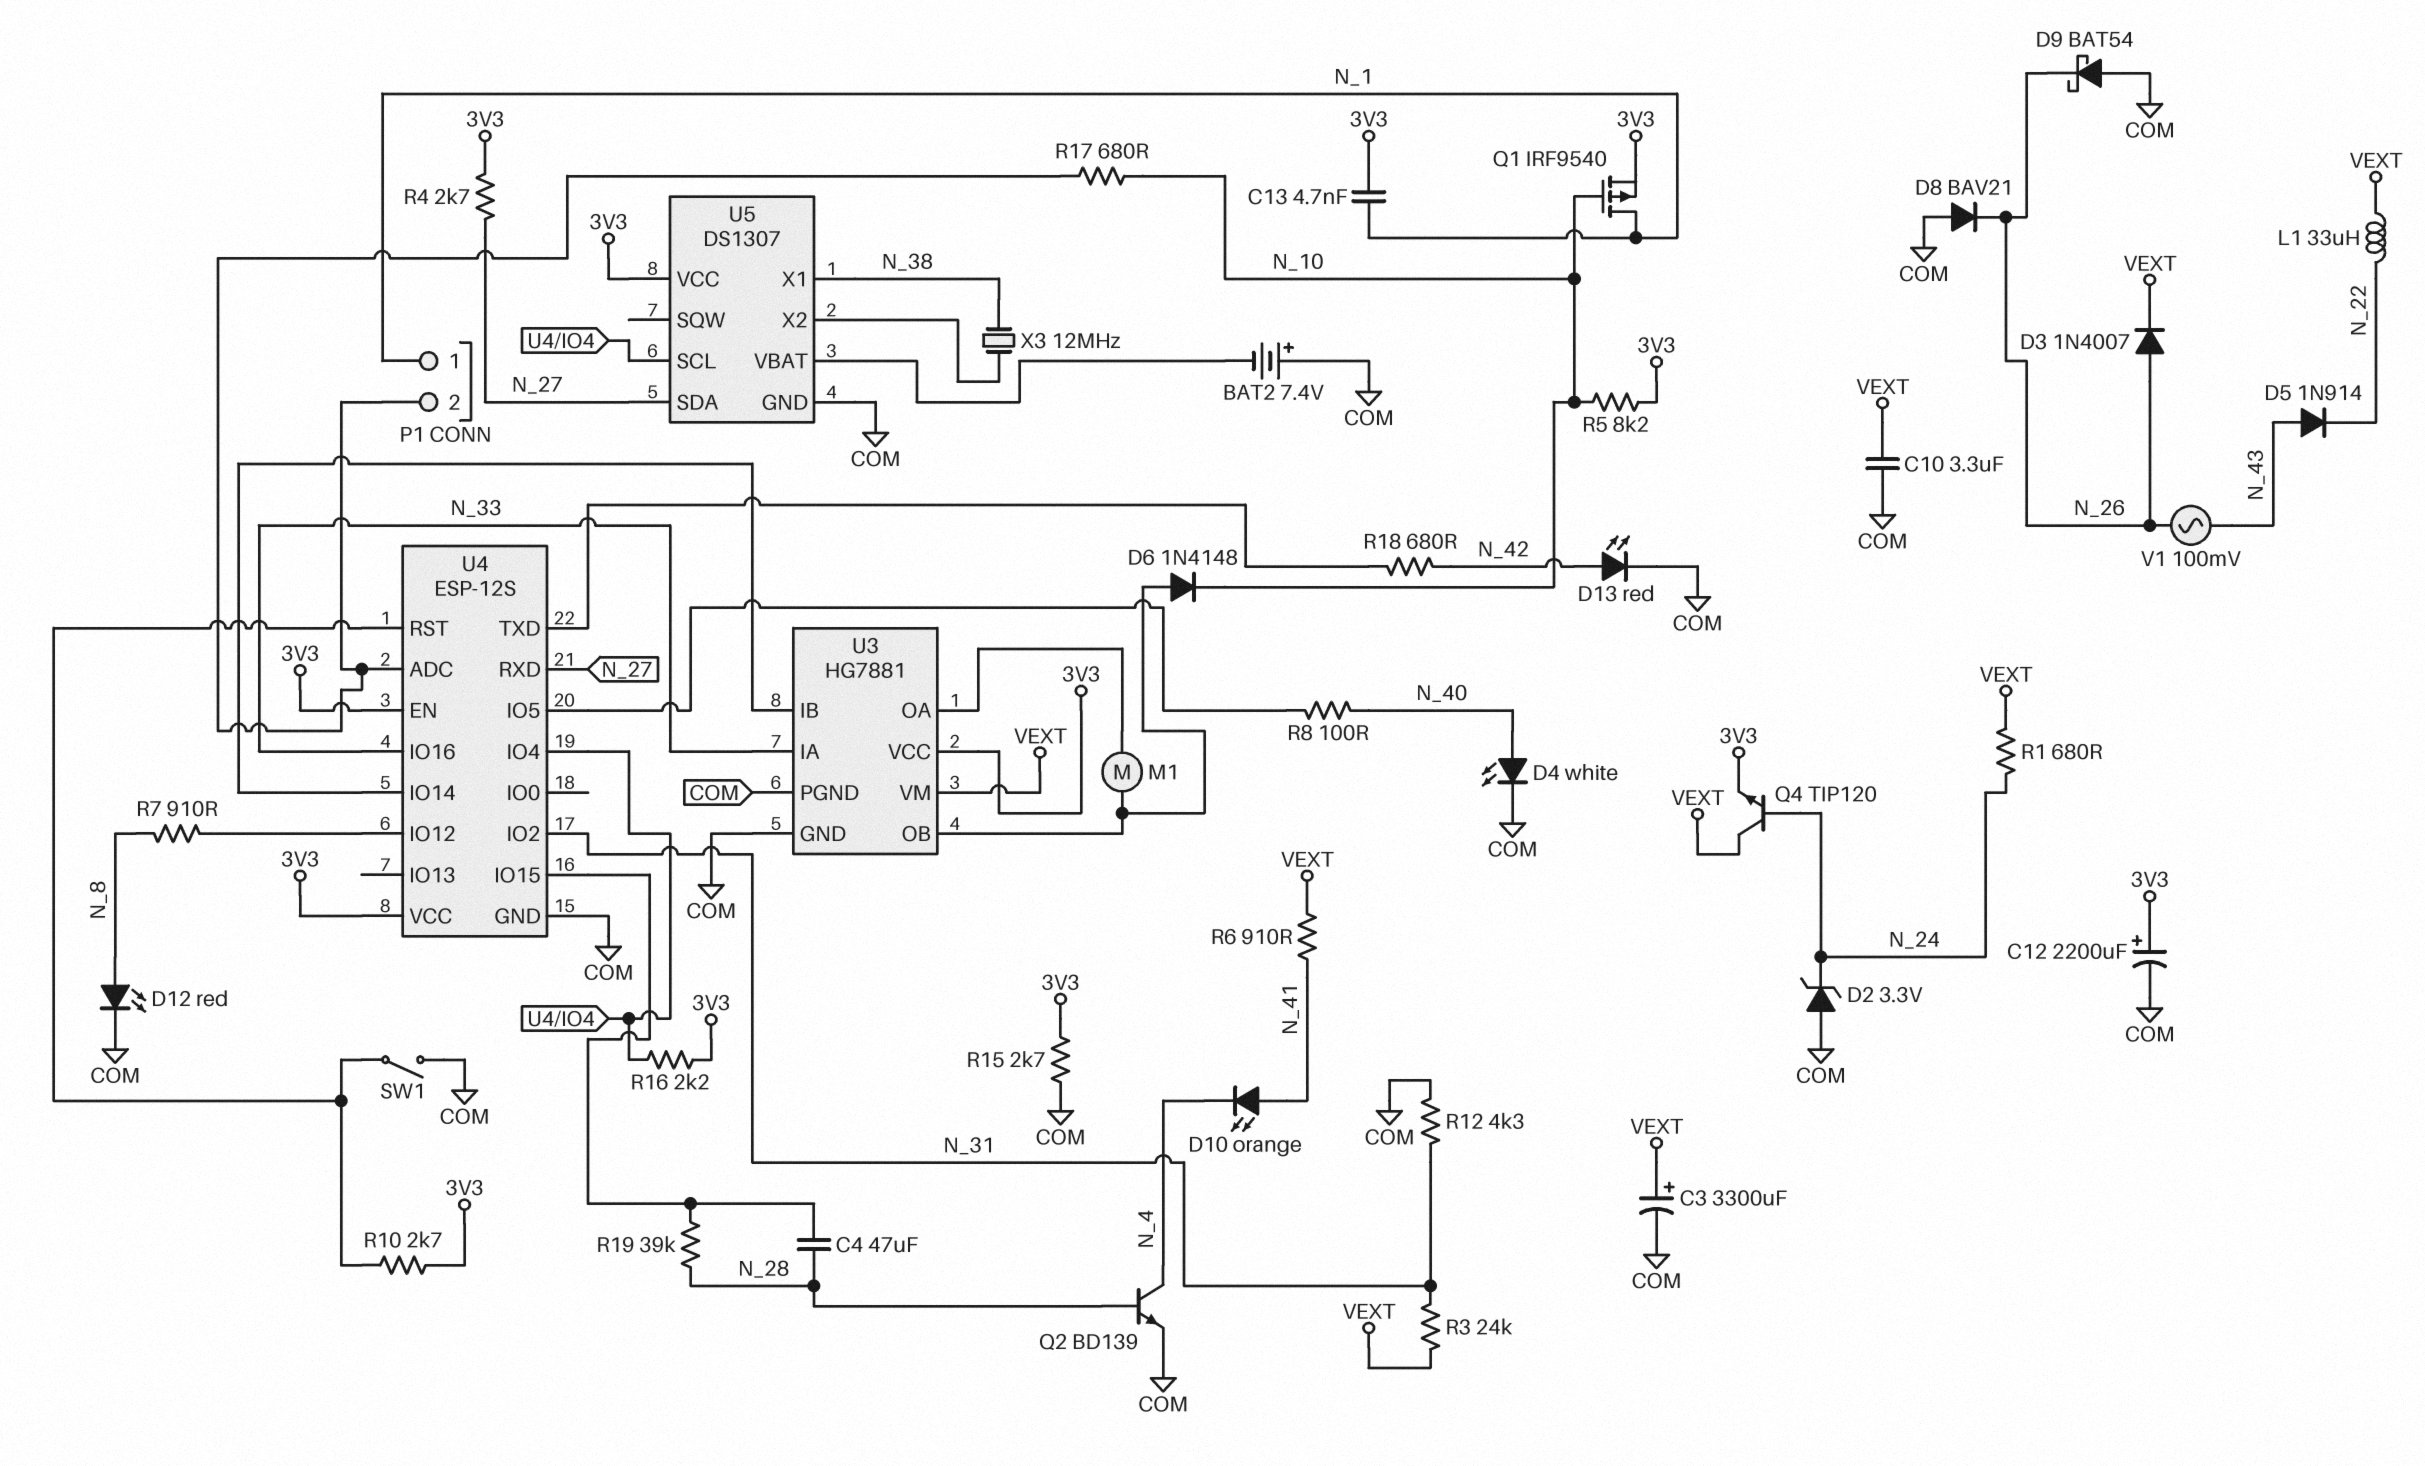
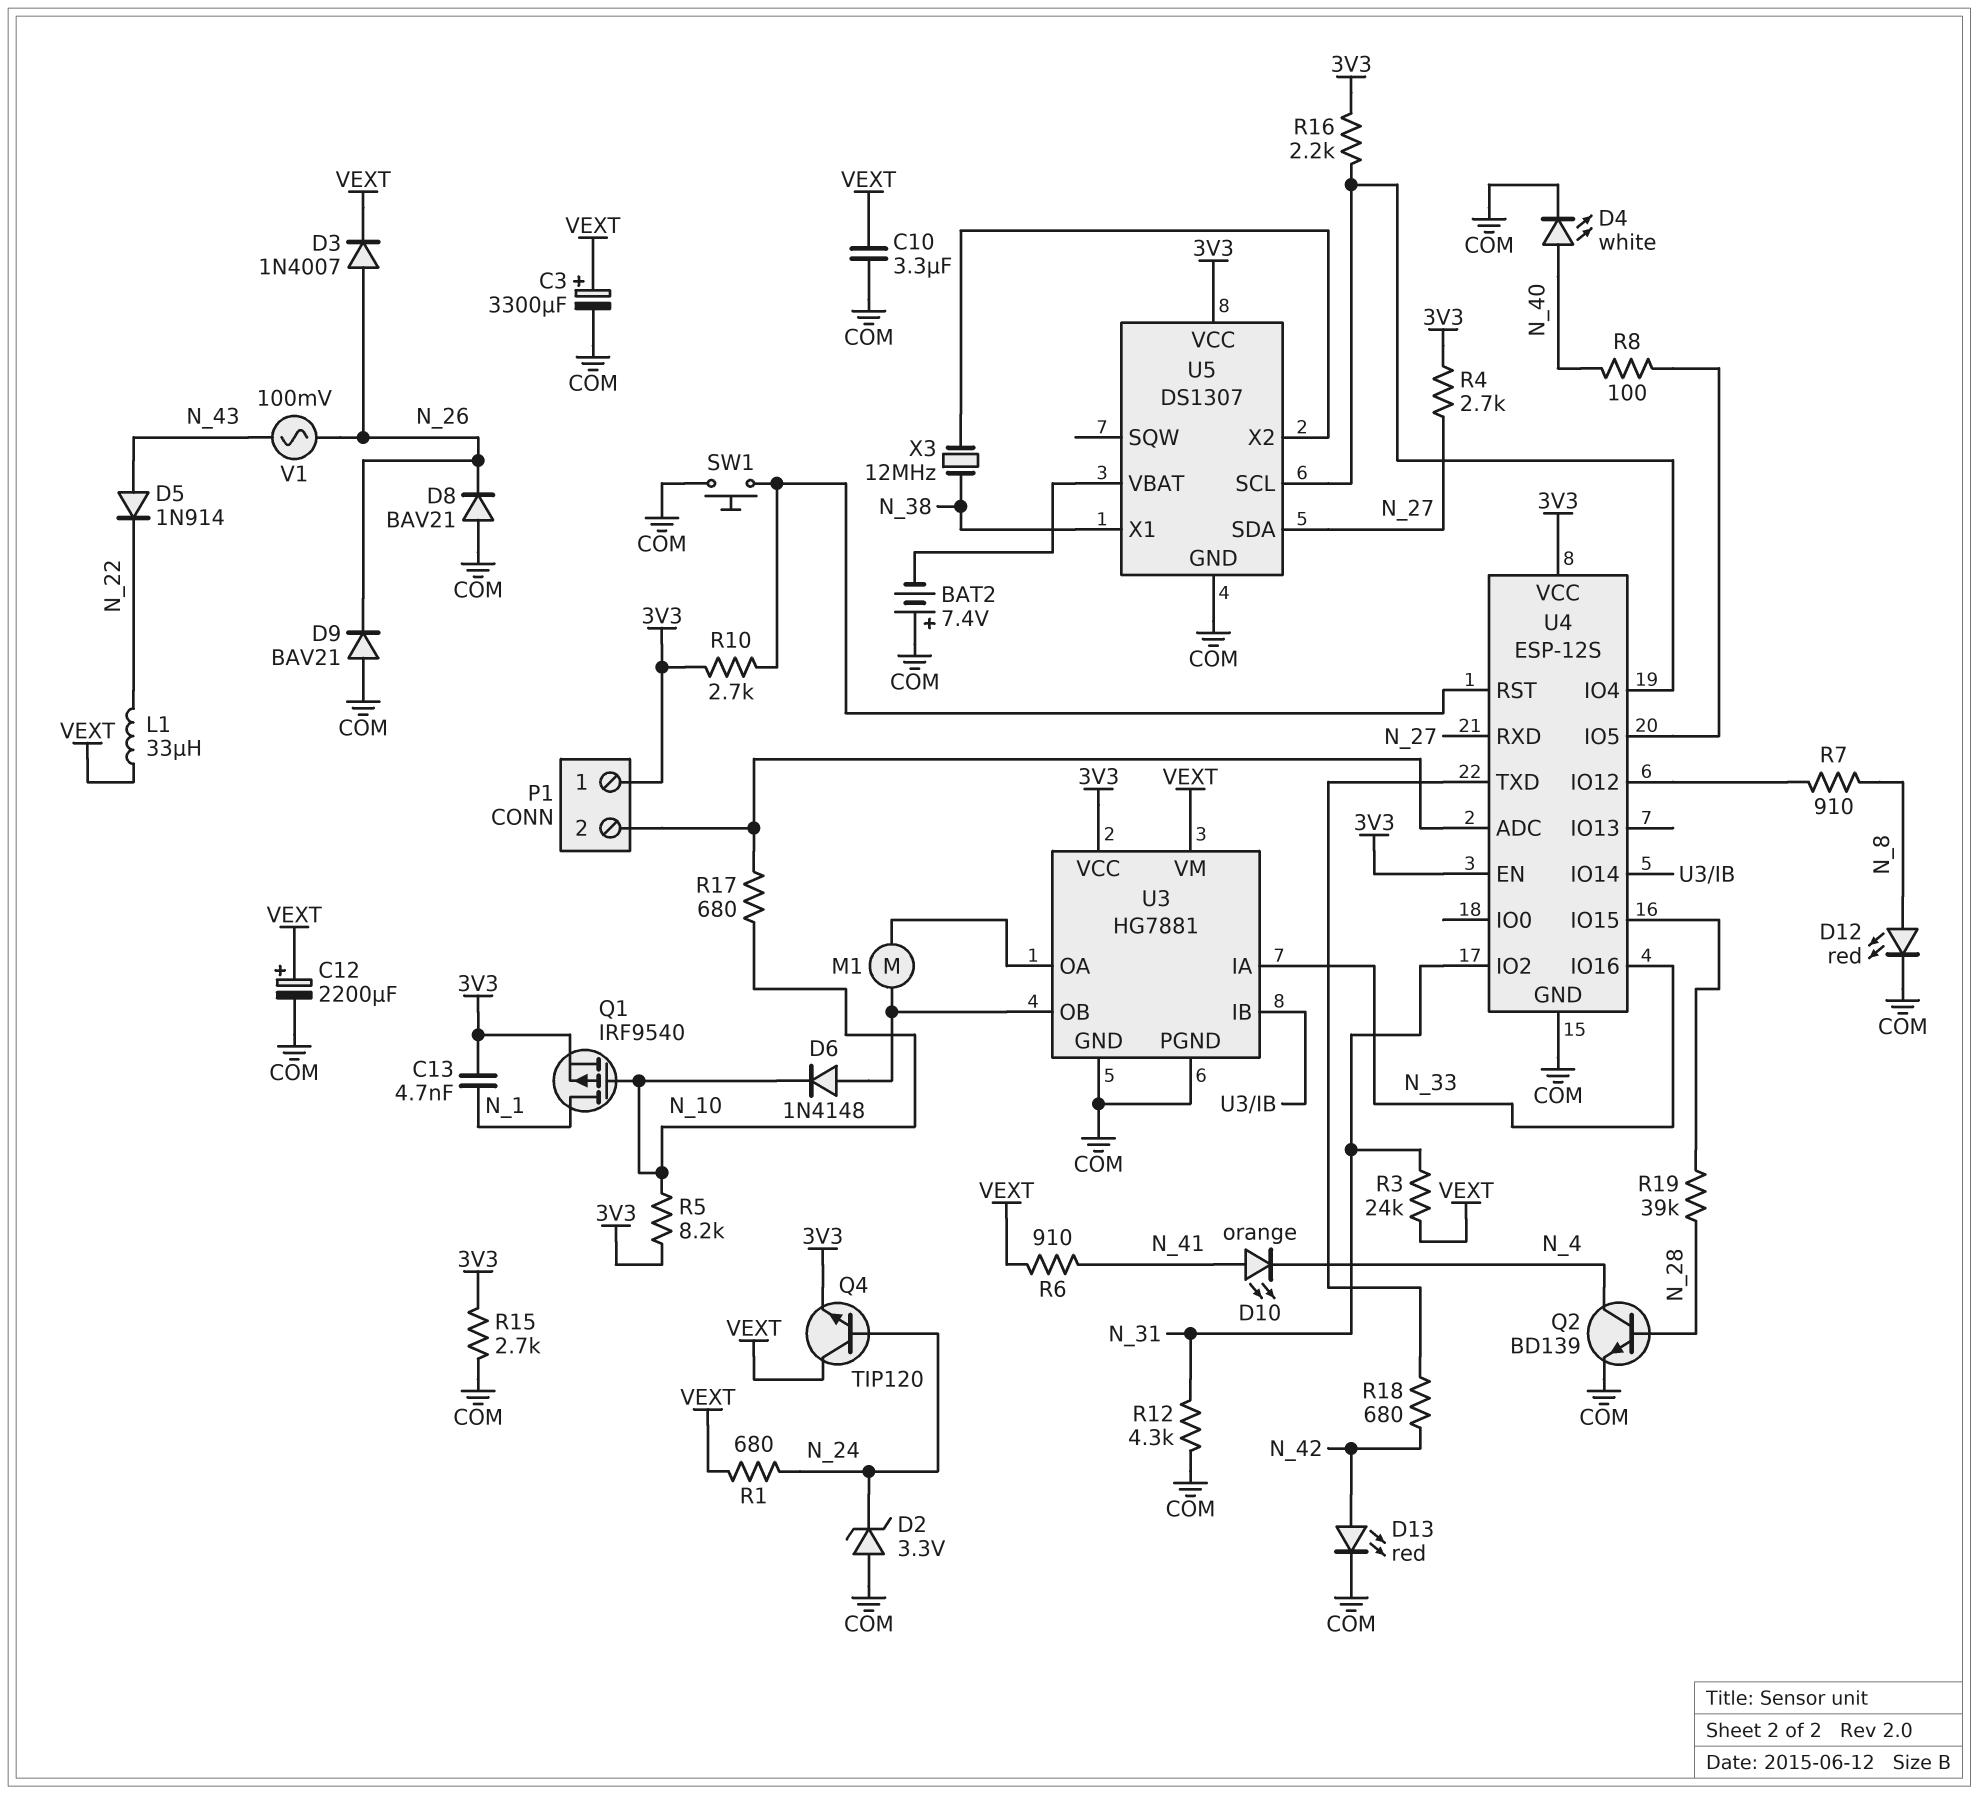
C4: 47uF (N_28, U4/IO15) -> none
C12: 2200uF (plus 3V3, minus COM) -> 2200uF (plus VEXT, minus COM)
D9: schottky BAT54 (A COM, K N_26) -> diode BAV21 (A COM, K N_26)
P1 pin 1: N_1 -> 3V3
SW1: switch (COM, U4/RST) -> button (COM, U4/RST)

